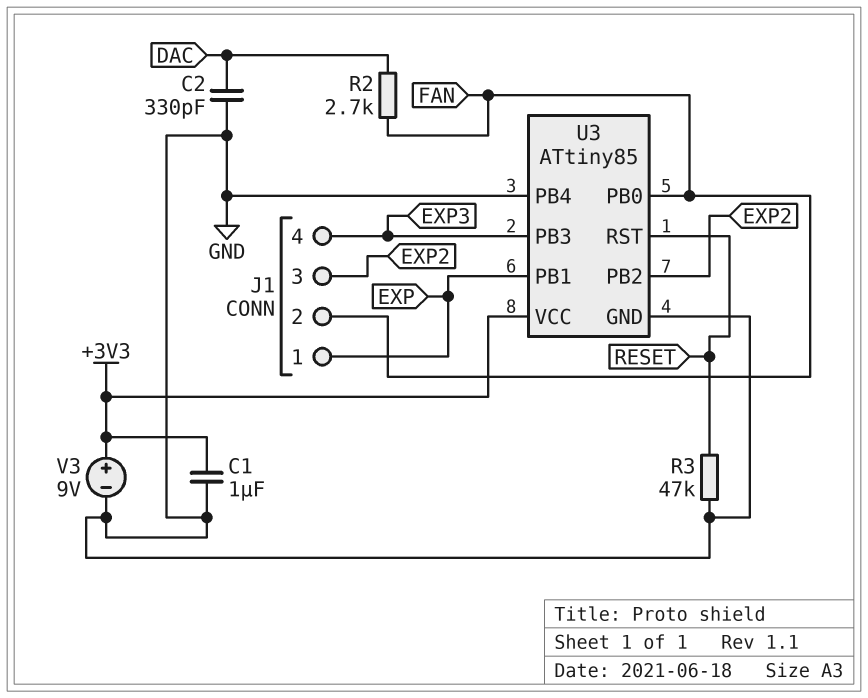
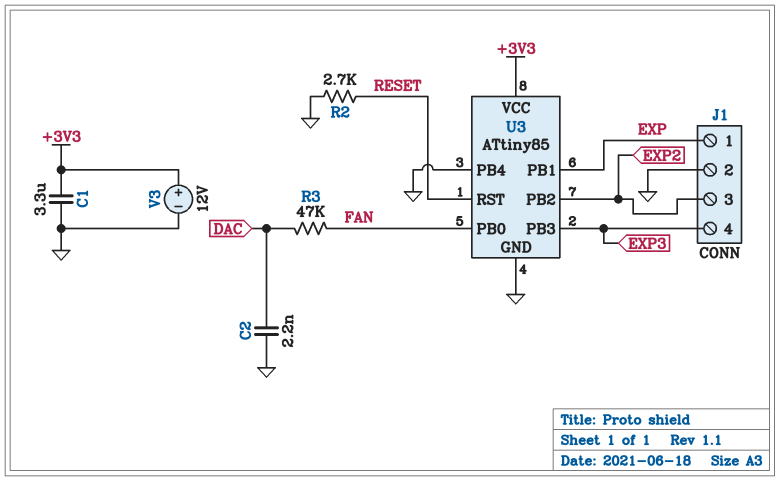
C1: 1uF (+3V3, GND) -> 3.3uF (+3V3, GND)
C2: 330pF (DAC, GND) -> 2.2nF (DAC, GND)
J1 pin 2: FAN -> GND
R2: 2.7k (DAC, FAN) -> 2.7k (GND, RESET)
R3: 47k (GND, RESET) -> 47k (DAC, FAN)
V3: 9V (plus +3V3, minus GND) -> 12V (plus +3V3, minus GND)

